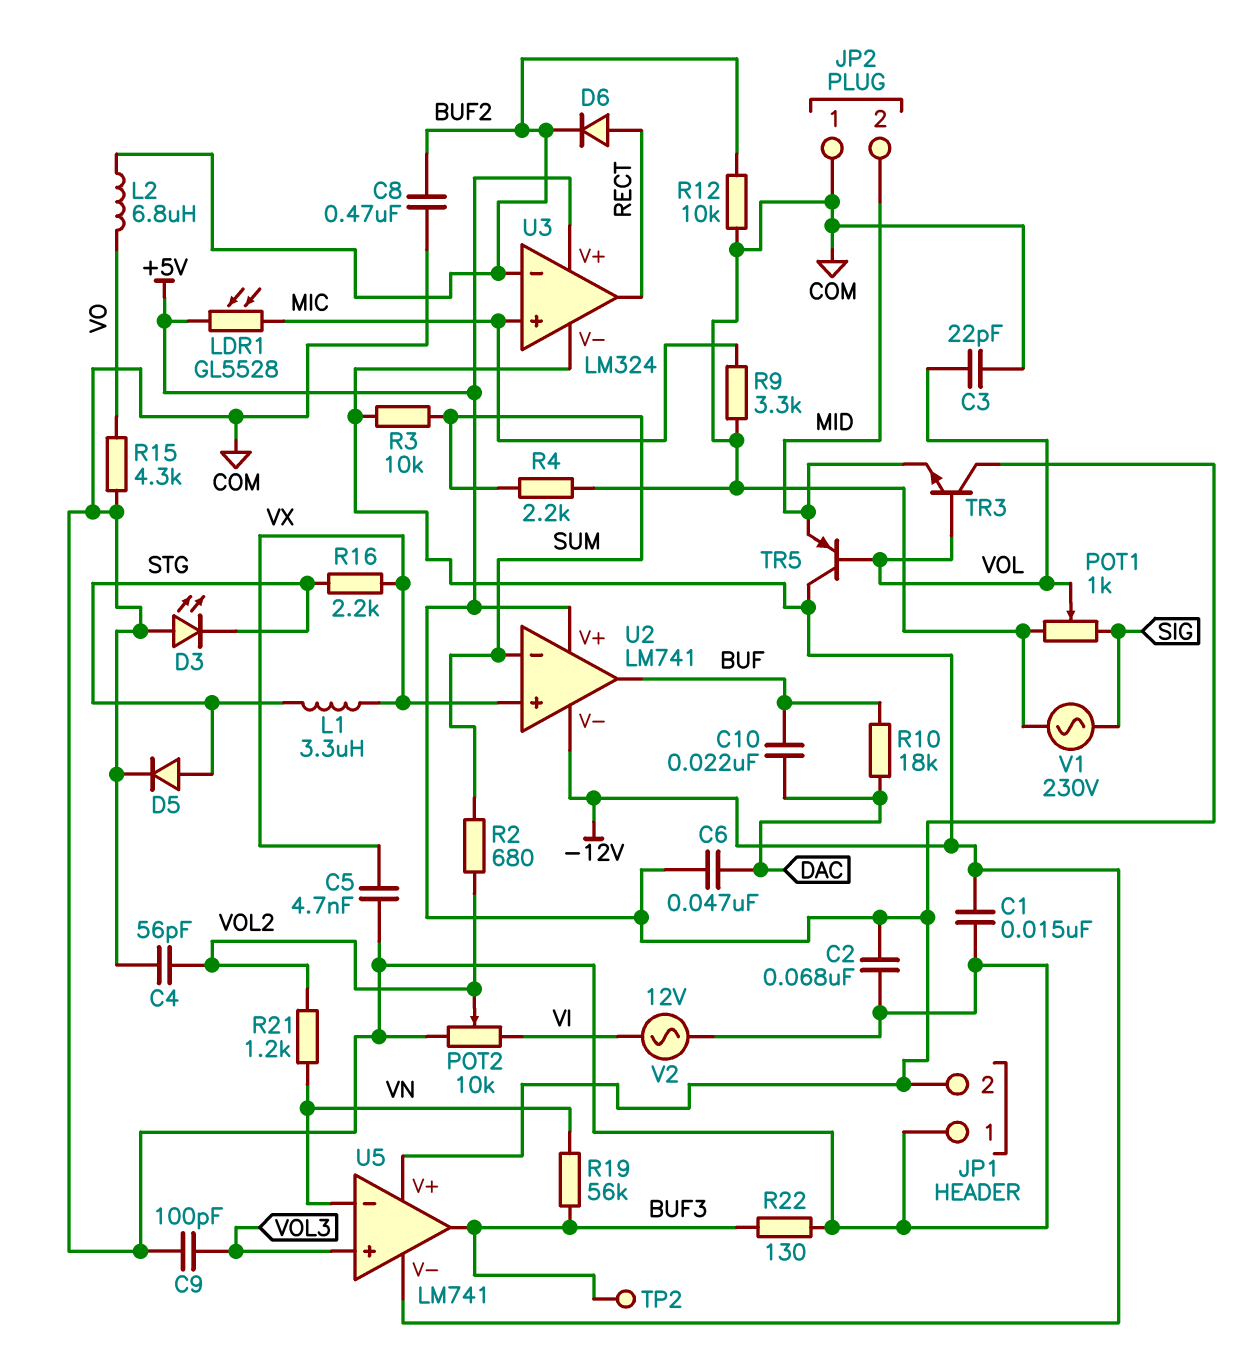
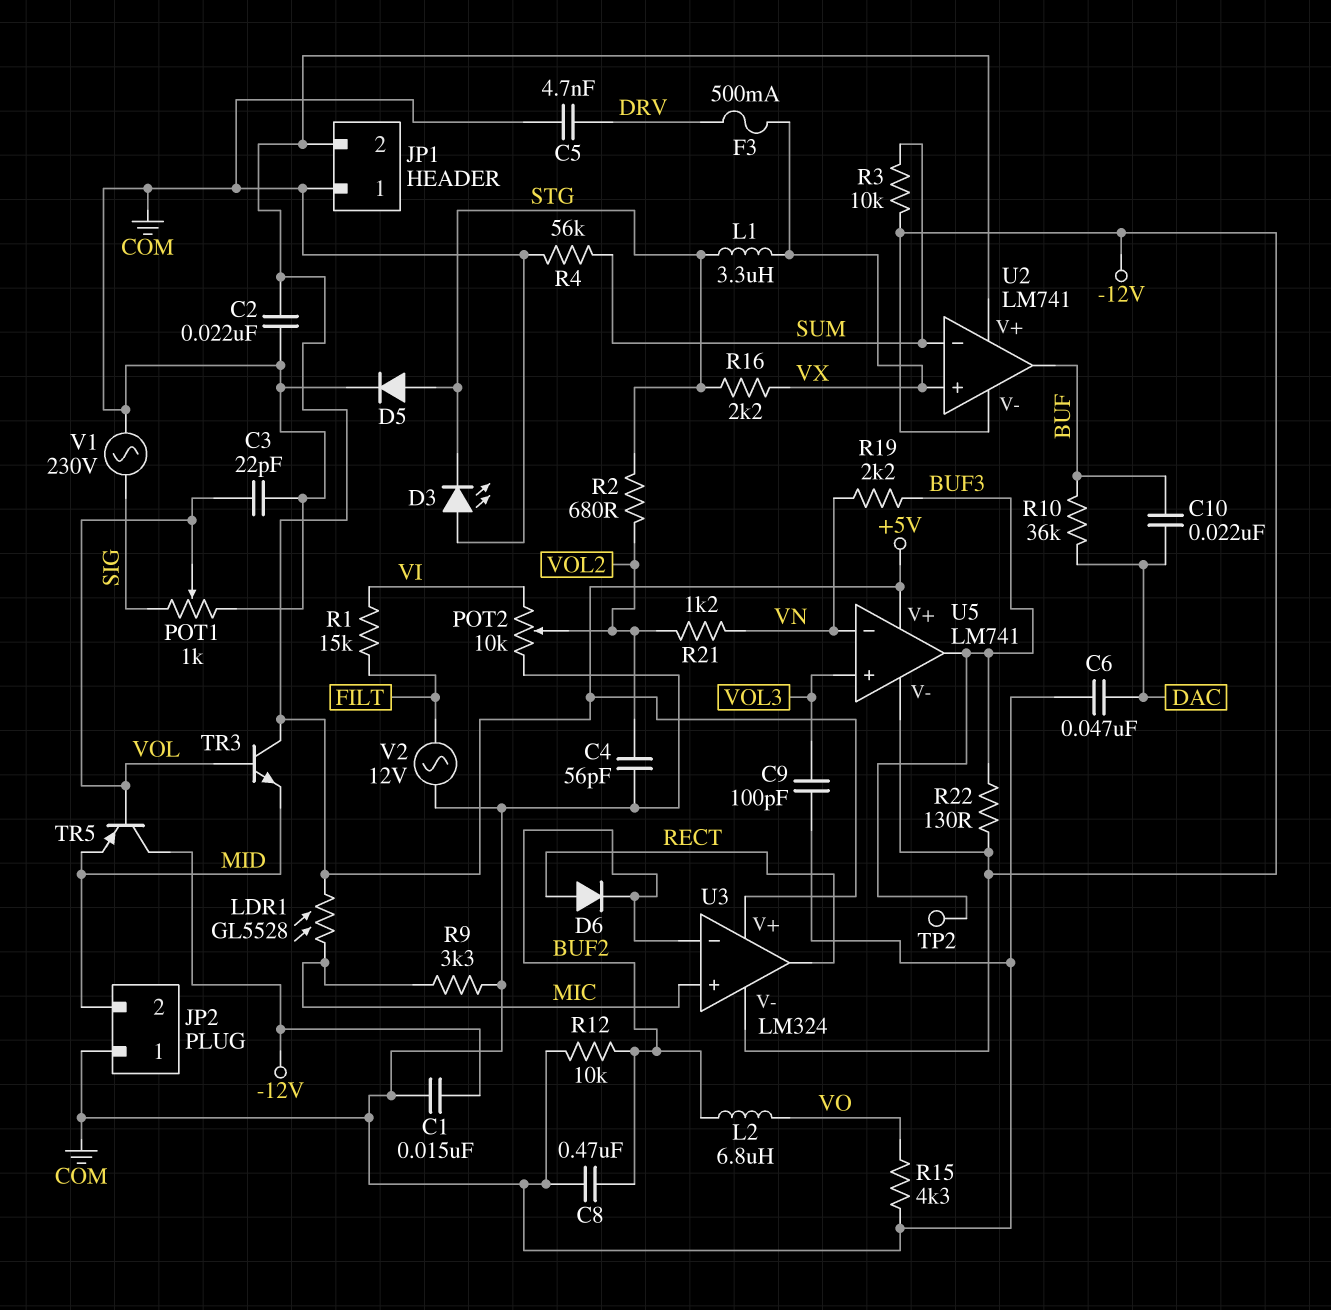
C2: 68nF (+5V, COM) -> 22nF (+5V, COM)
C5: 4.7nF (COM, VX) -> 4.7nF (COM, DRV)
C6: 47nF (+5V, DAC) -> 47nF (COM, DAC)
F3: none -> 500mA (DRV, VX)
R1: none -> 15k (FILT, VI)
R2: 680 (SUM, VOL2) -> 680 (STG, VOL2)
R4: 2.2k (COM, SUM) -> 56k (COM, SUM)
R10: 18k (BUF, DAC) -> 36k (BUF, DAC)
R19: 56k (BUF3, VN) -> 2.2k (BUF3, VN)
R22: 130 (BUF3, COM) -> 130 (-12V, BUF3)
V2: AC 12V (COM, VI) -> AC 12V (COM, FILT)

